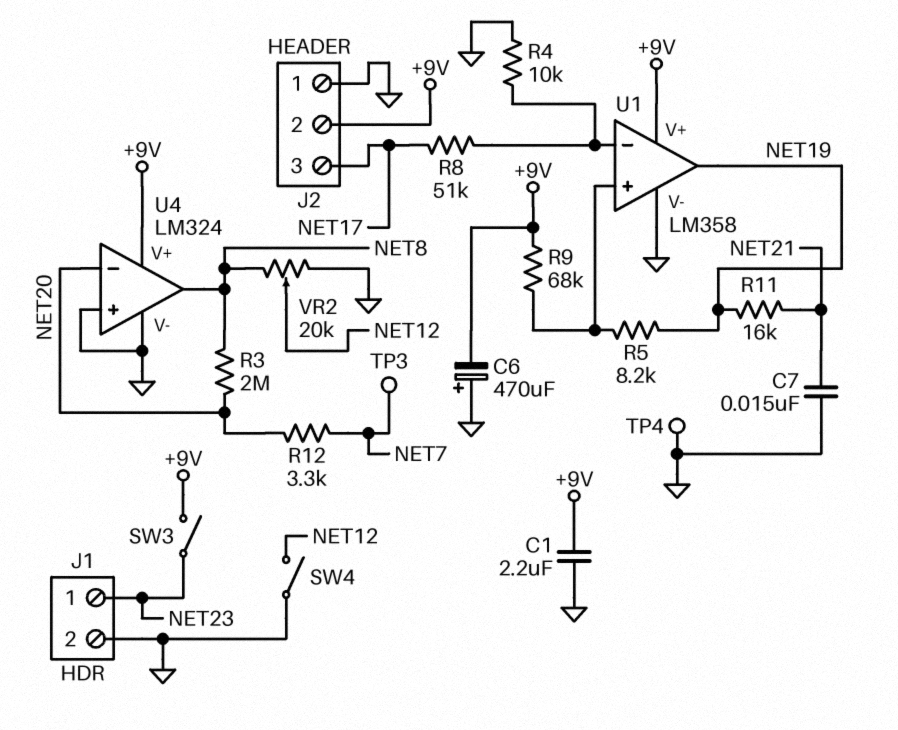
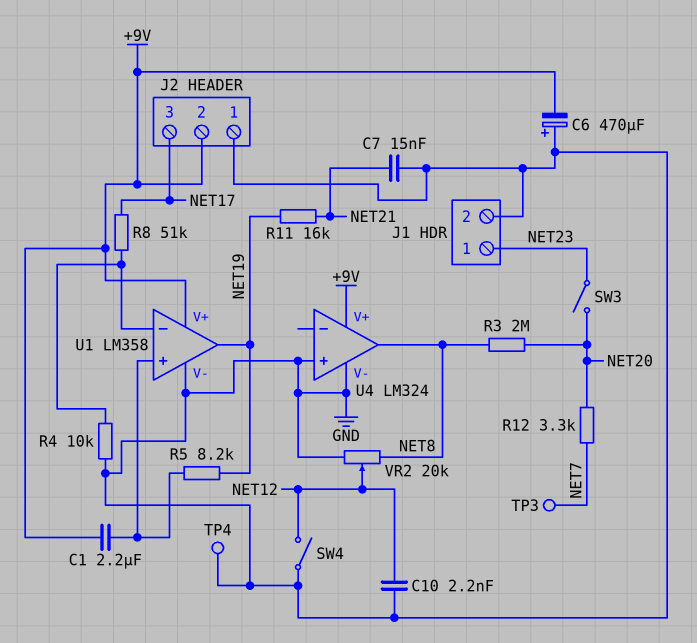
C1: 2.2uF (+9V, GND) -> 2.2uF (+9V, U1/in+)
C10: none -> 2.2nF (GND, NET12)
R9: 68k (+9V, U1/in+) -> none
SW3: switch (+9V, NET23) -> switch (NET20, NET23)
U4 pin in-: NET20 -> none

